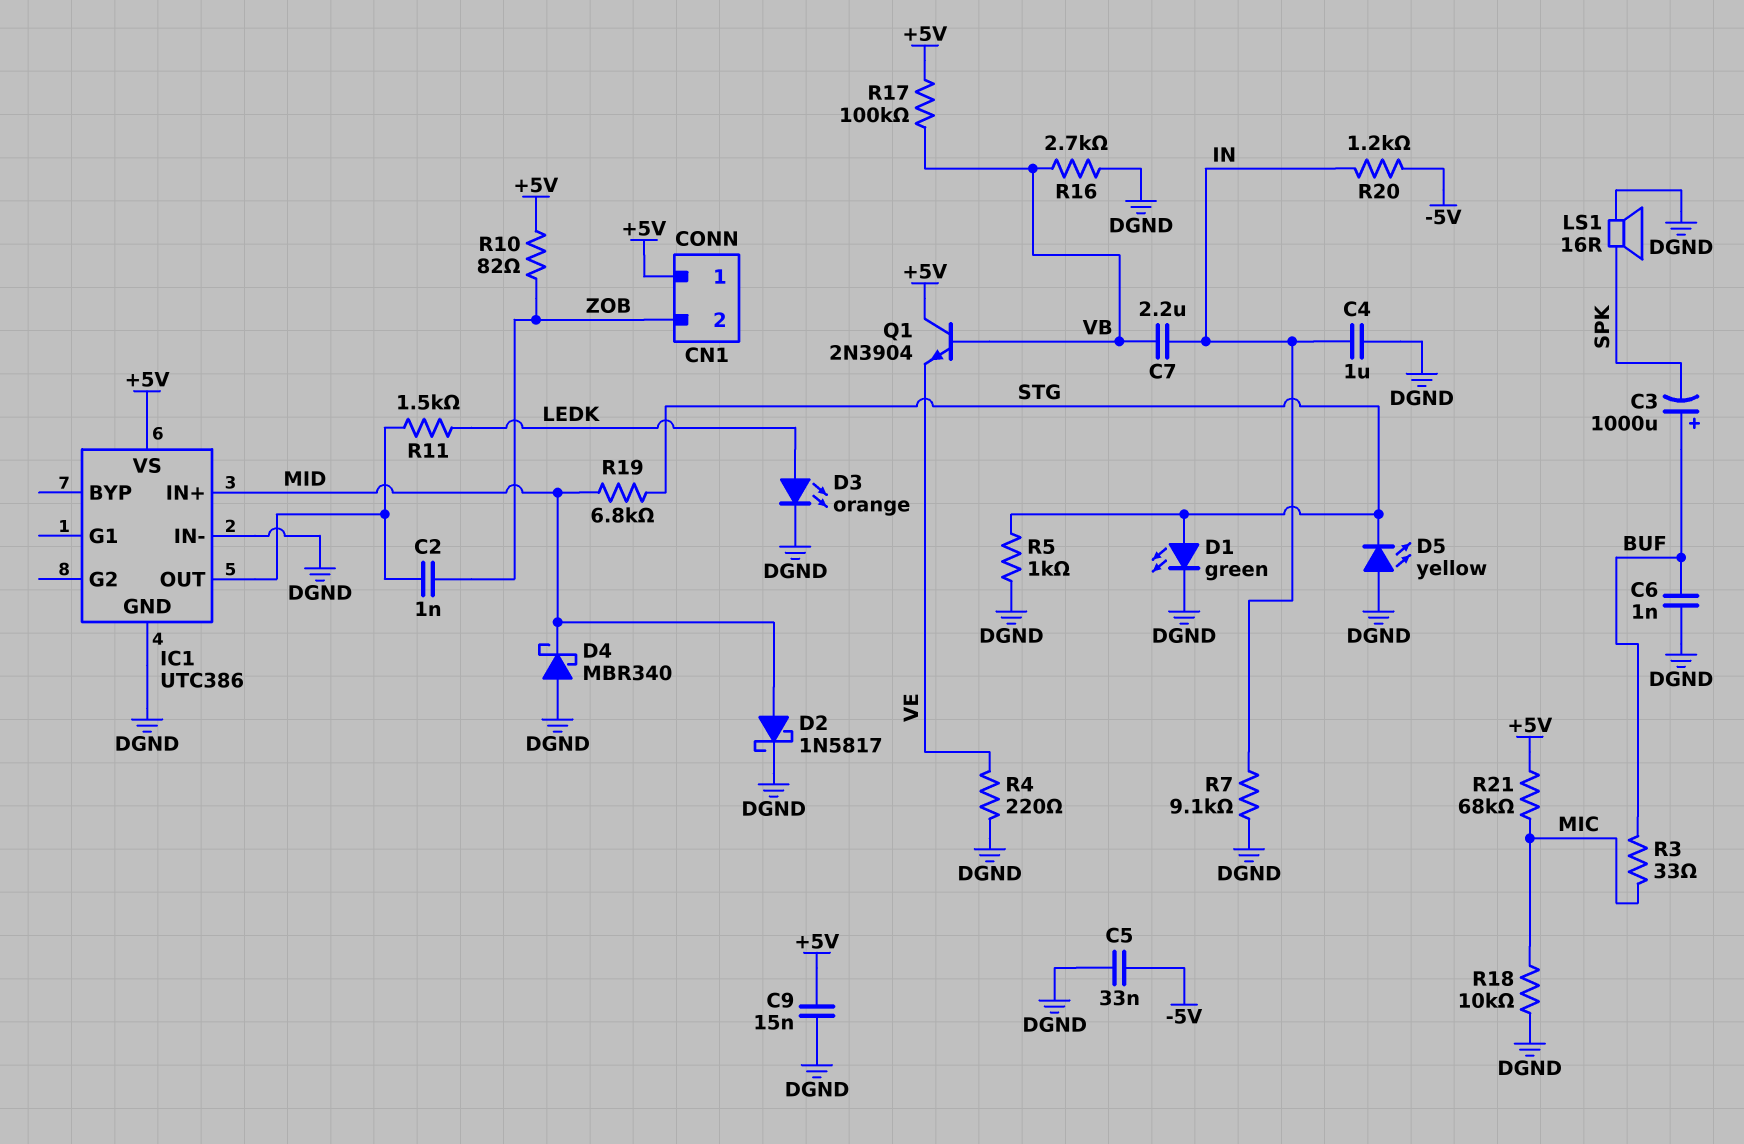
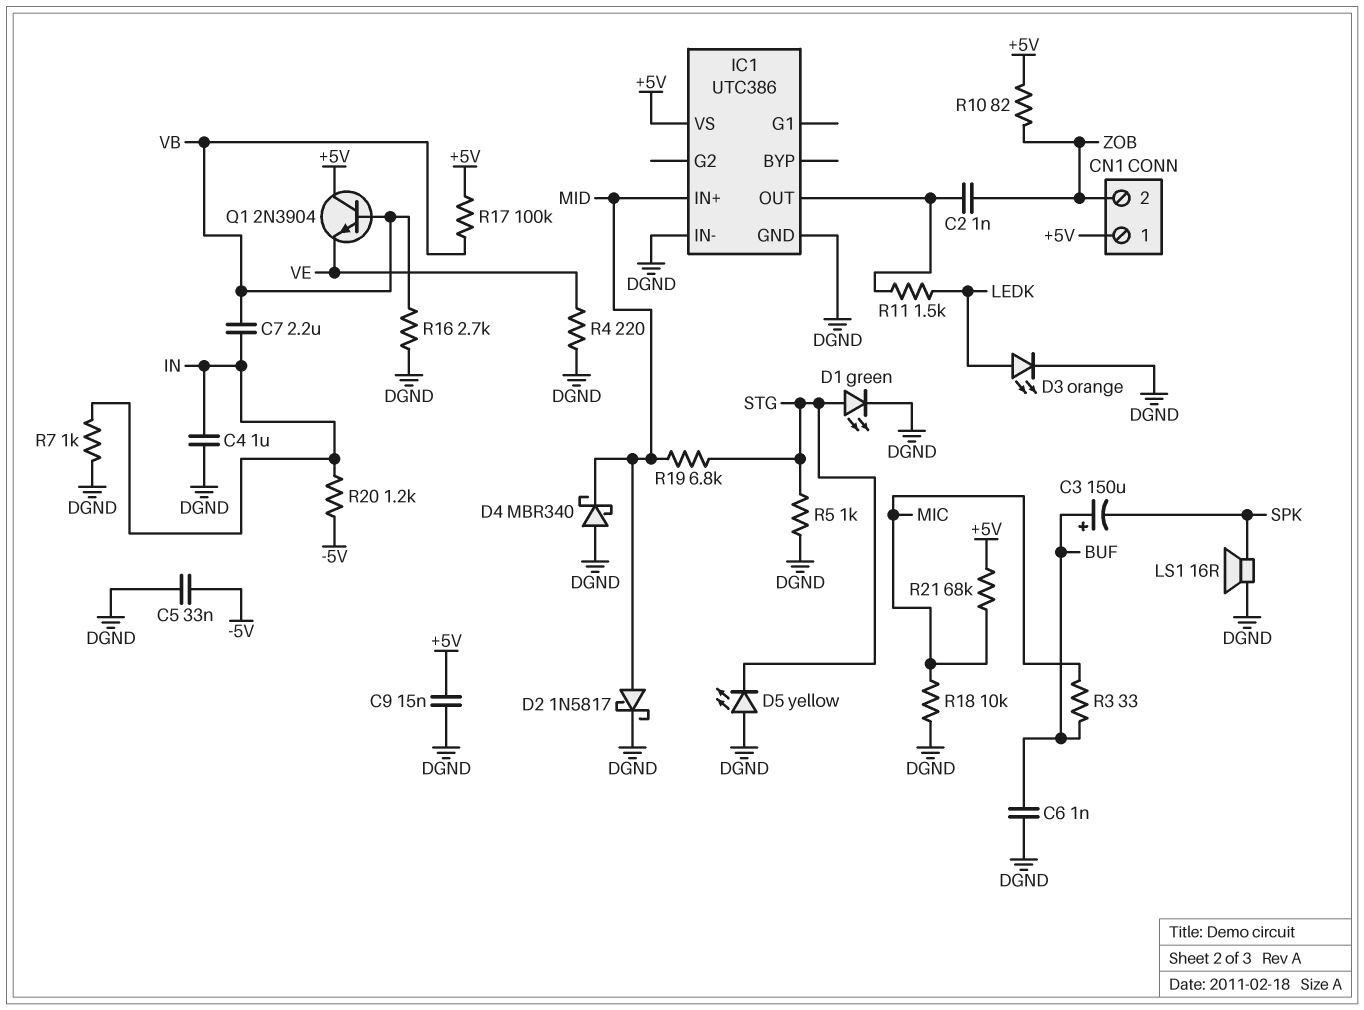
C3: 1000uF (plus BUF, minus SPK) -> 150uF (plus BUF, minus SPK)
R7: 9.1k (DGND, IN) -> 1k (DGND, IN)

